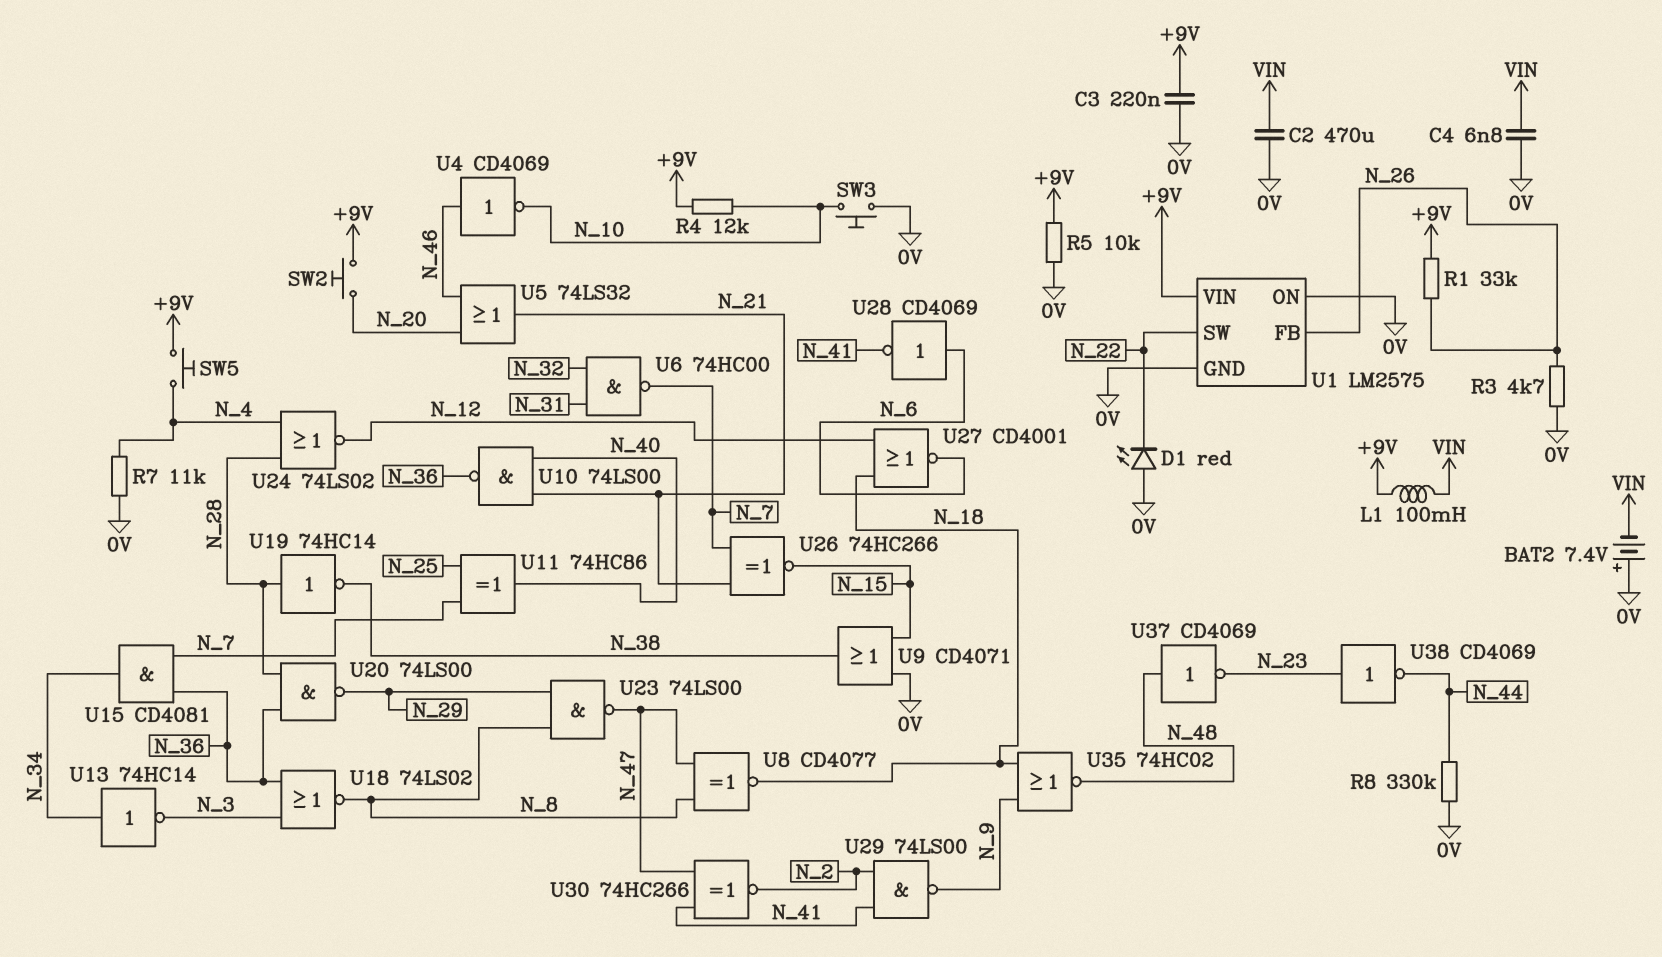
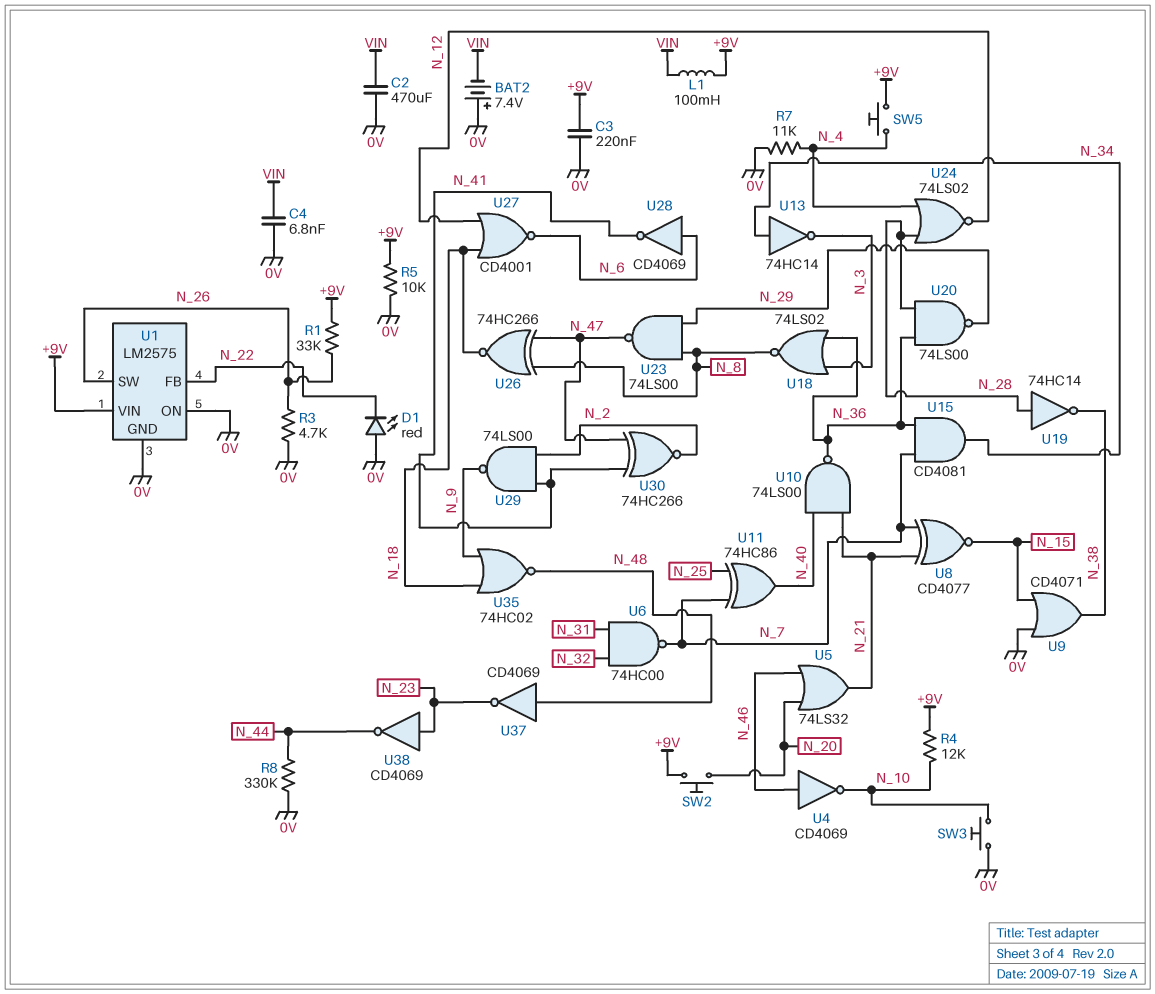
U1 pin FB: N_26 -> N_22
U1 pin SW: N_22 -> N_26
U8: XNOR CD4077 (in N_8, in N_47, out N_18) -> XNOR CD4077 (in N_7, in N_21, out N_15)
U26: XNOR 74HC266 (in N_7, in N_21, out N_15) -> XNOR 74HC266 (in N_8, in N_47, out N_18)

